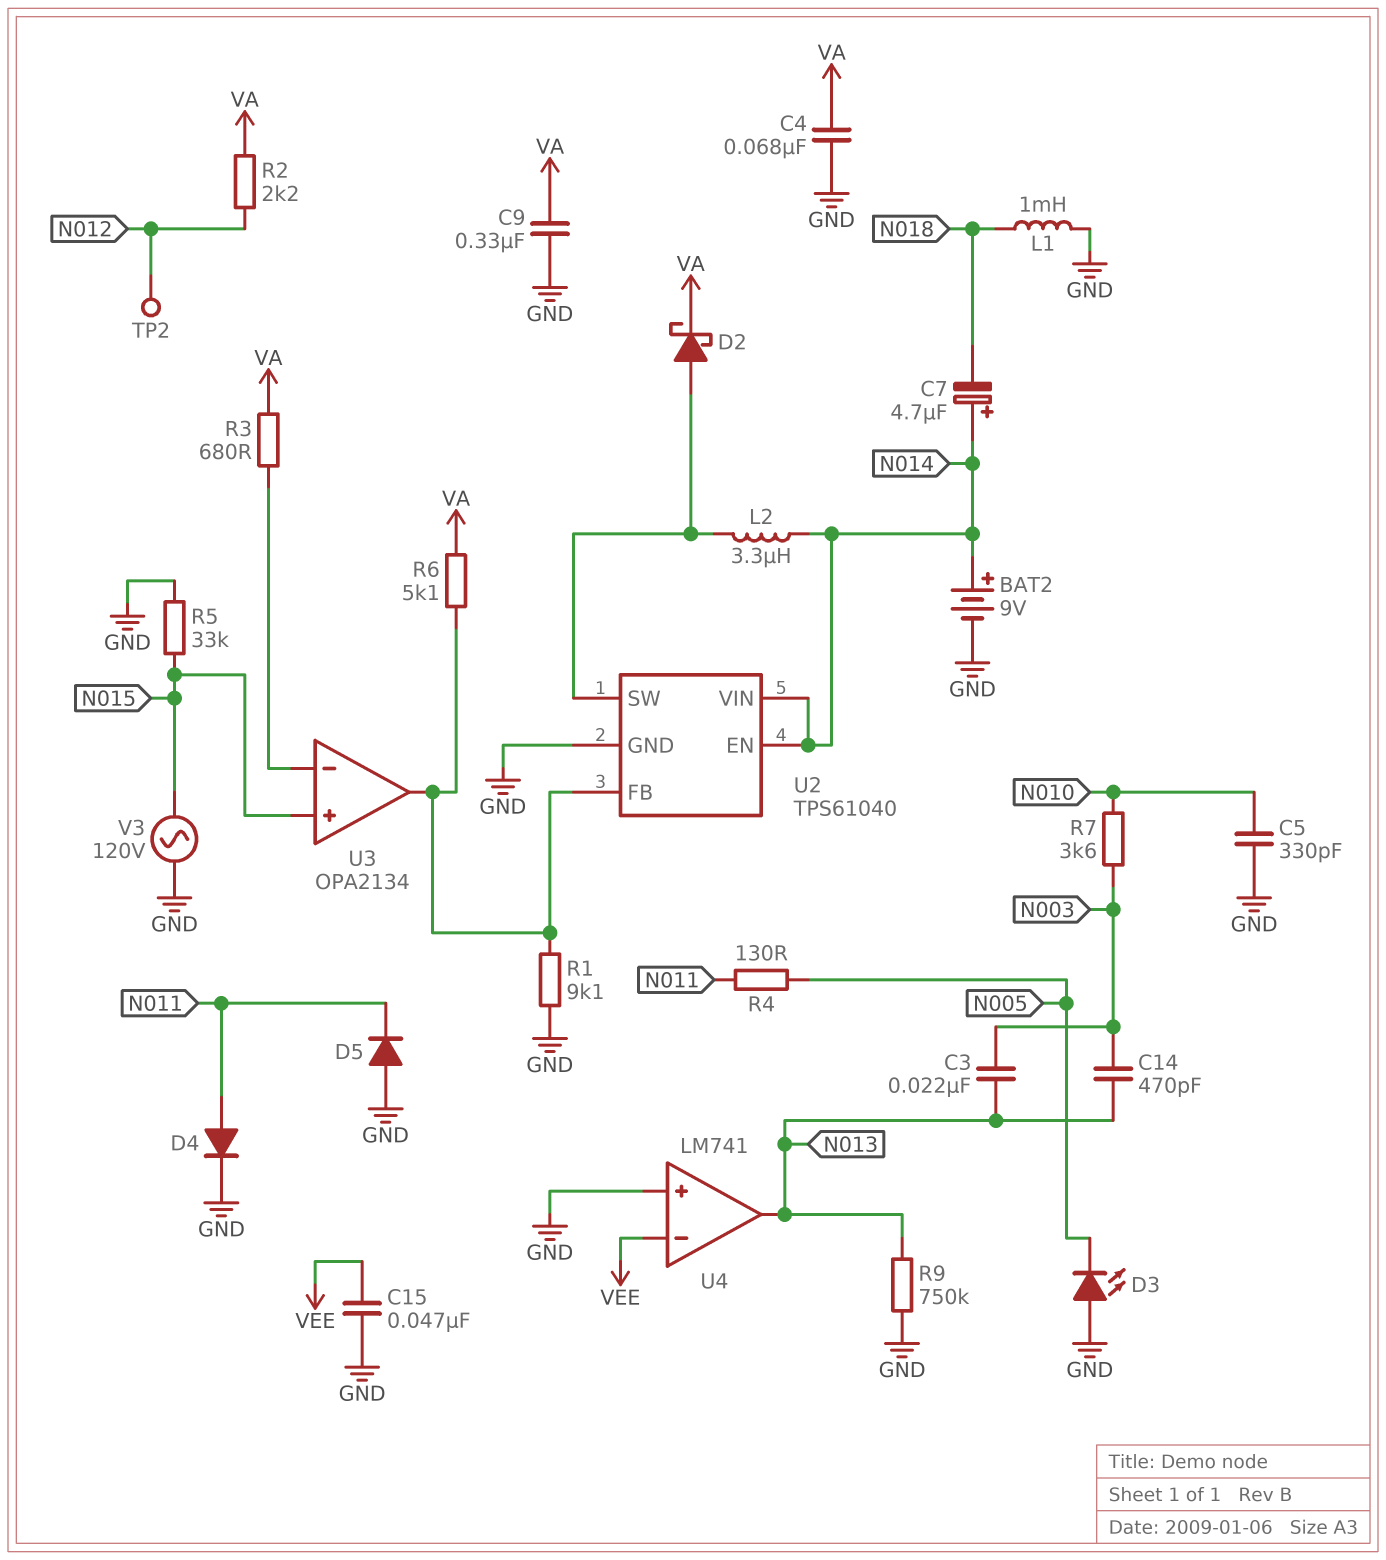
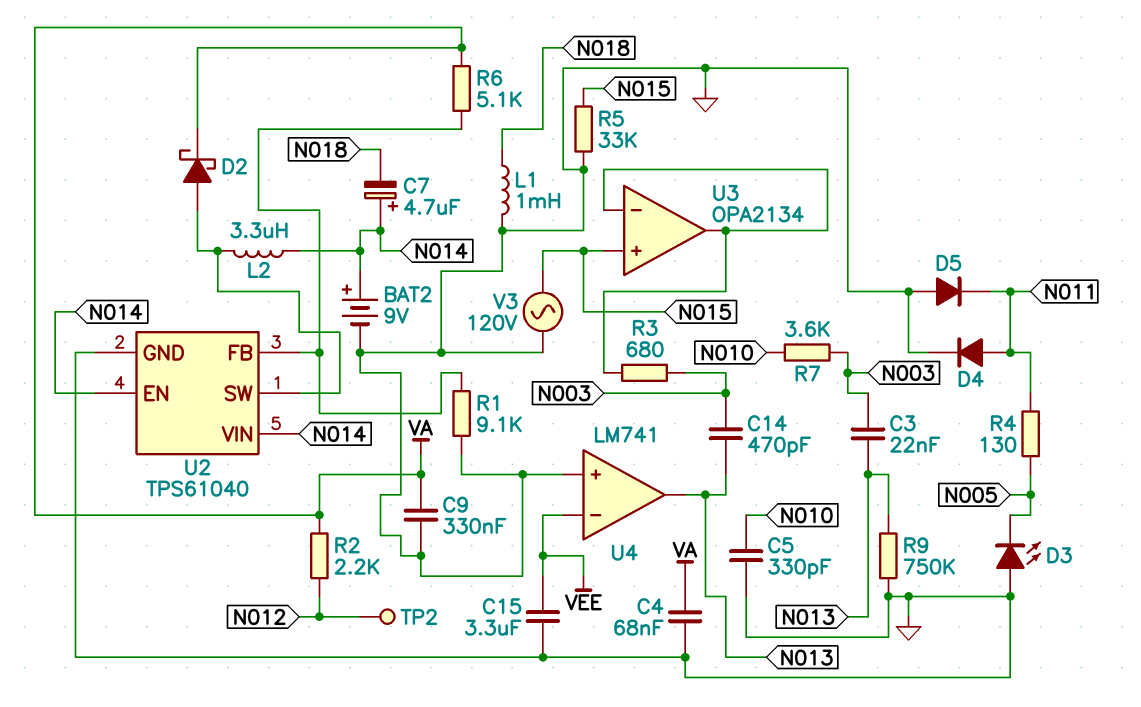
C15: 47nF (GND, VEE) -> 3.3uF (GND, VEE)
R3: 680 (U3/in-, VA) -> 680 (N003, U3/in-)
U3 pin out: U2/FB -> U3/in-

